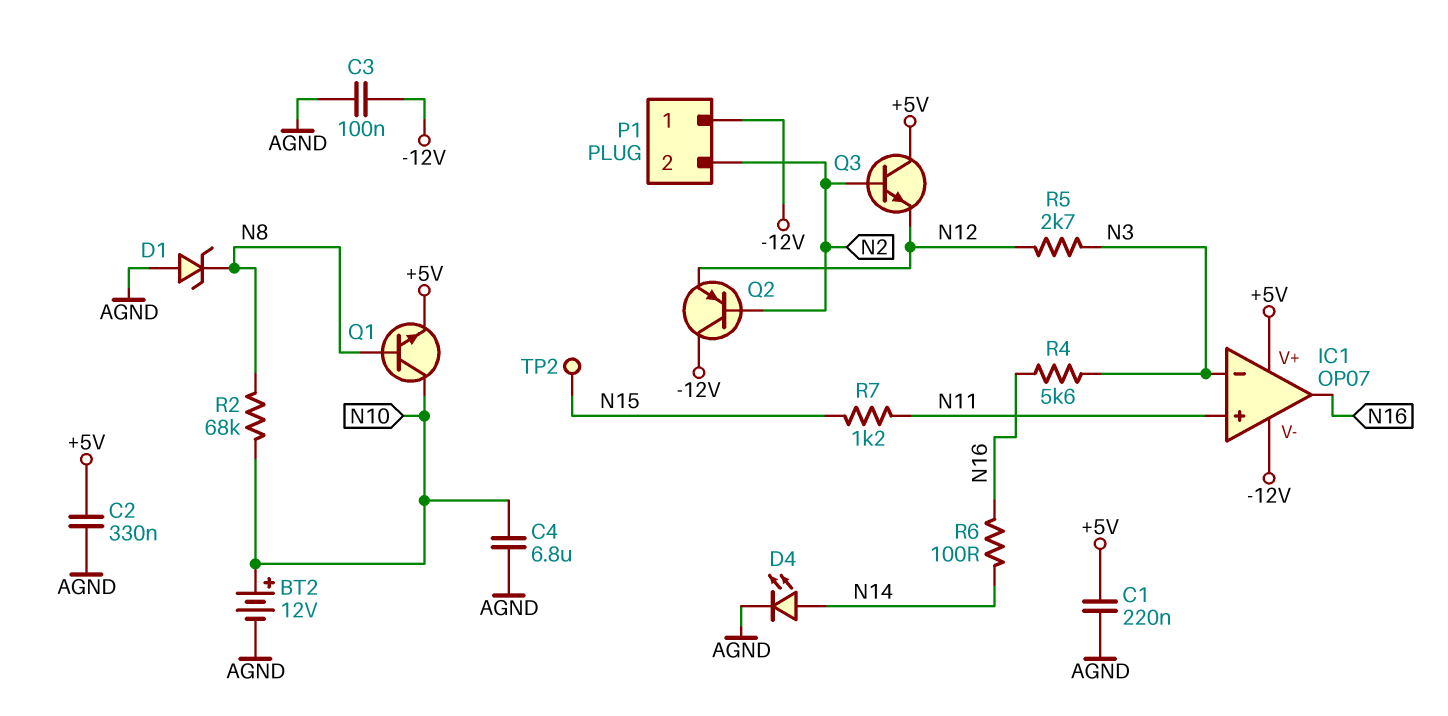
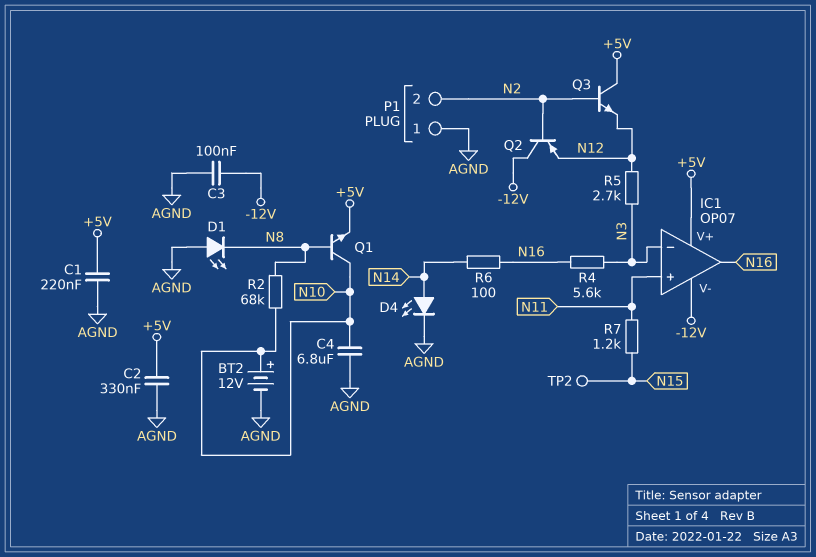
D1: zener (A AGND, K N8) -> LED (A AGND, K N8)
P1 pin 1: -12V -> AGND

